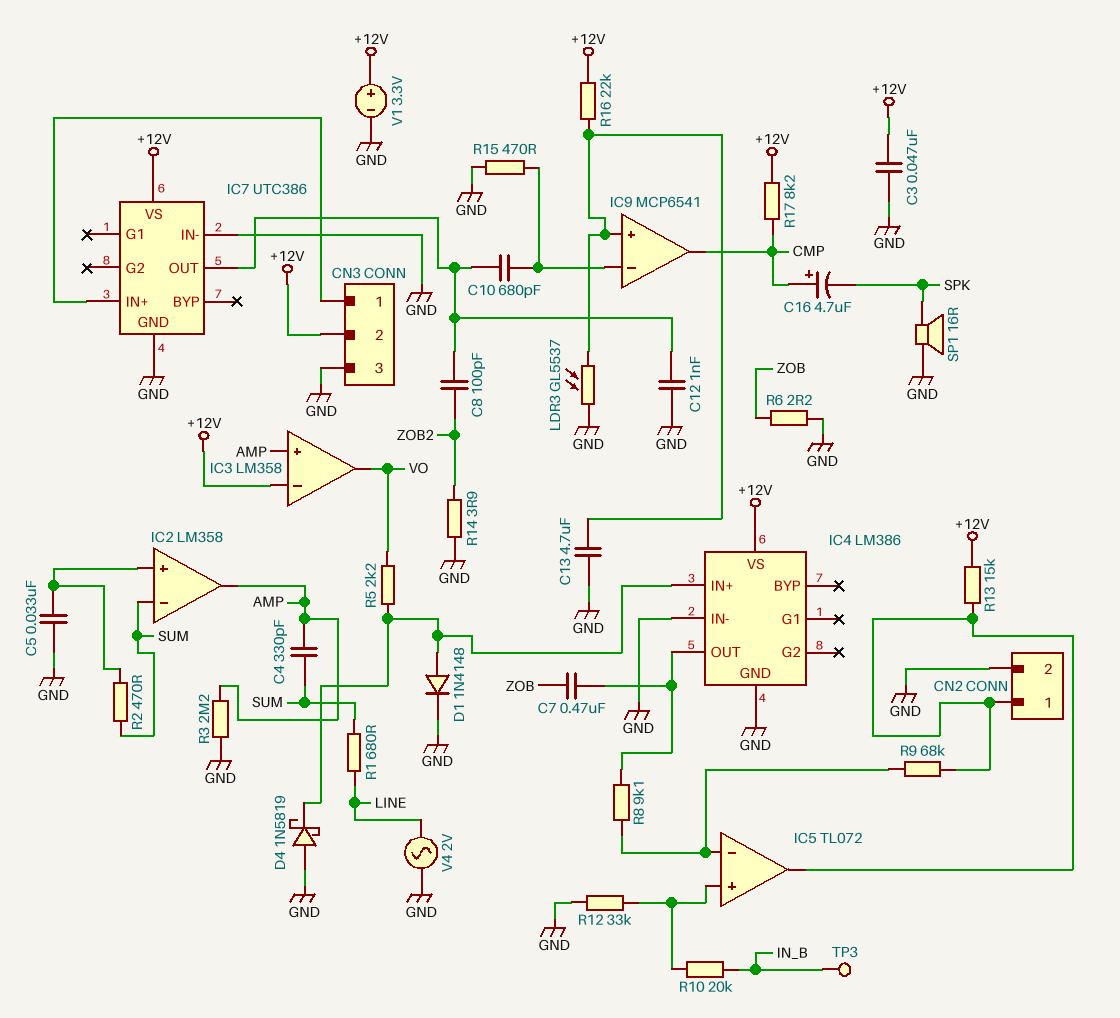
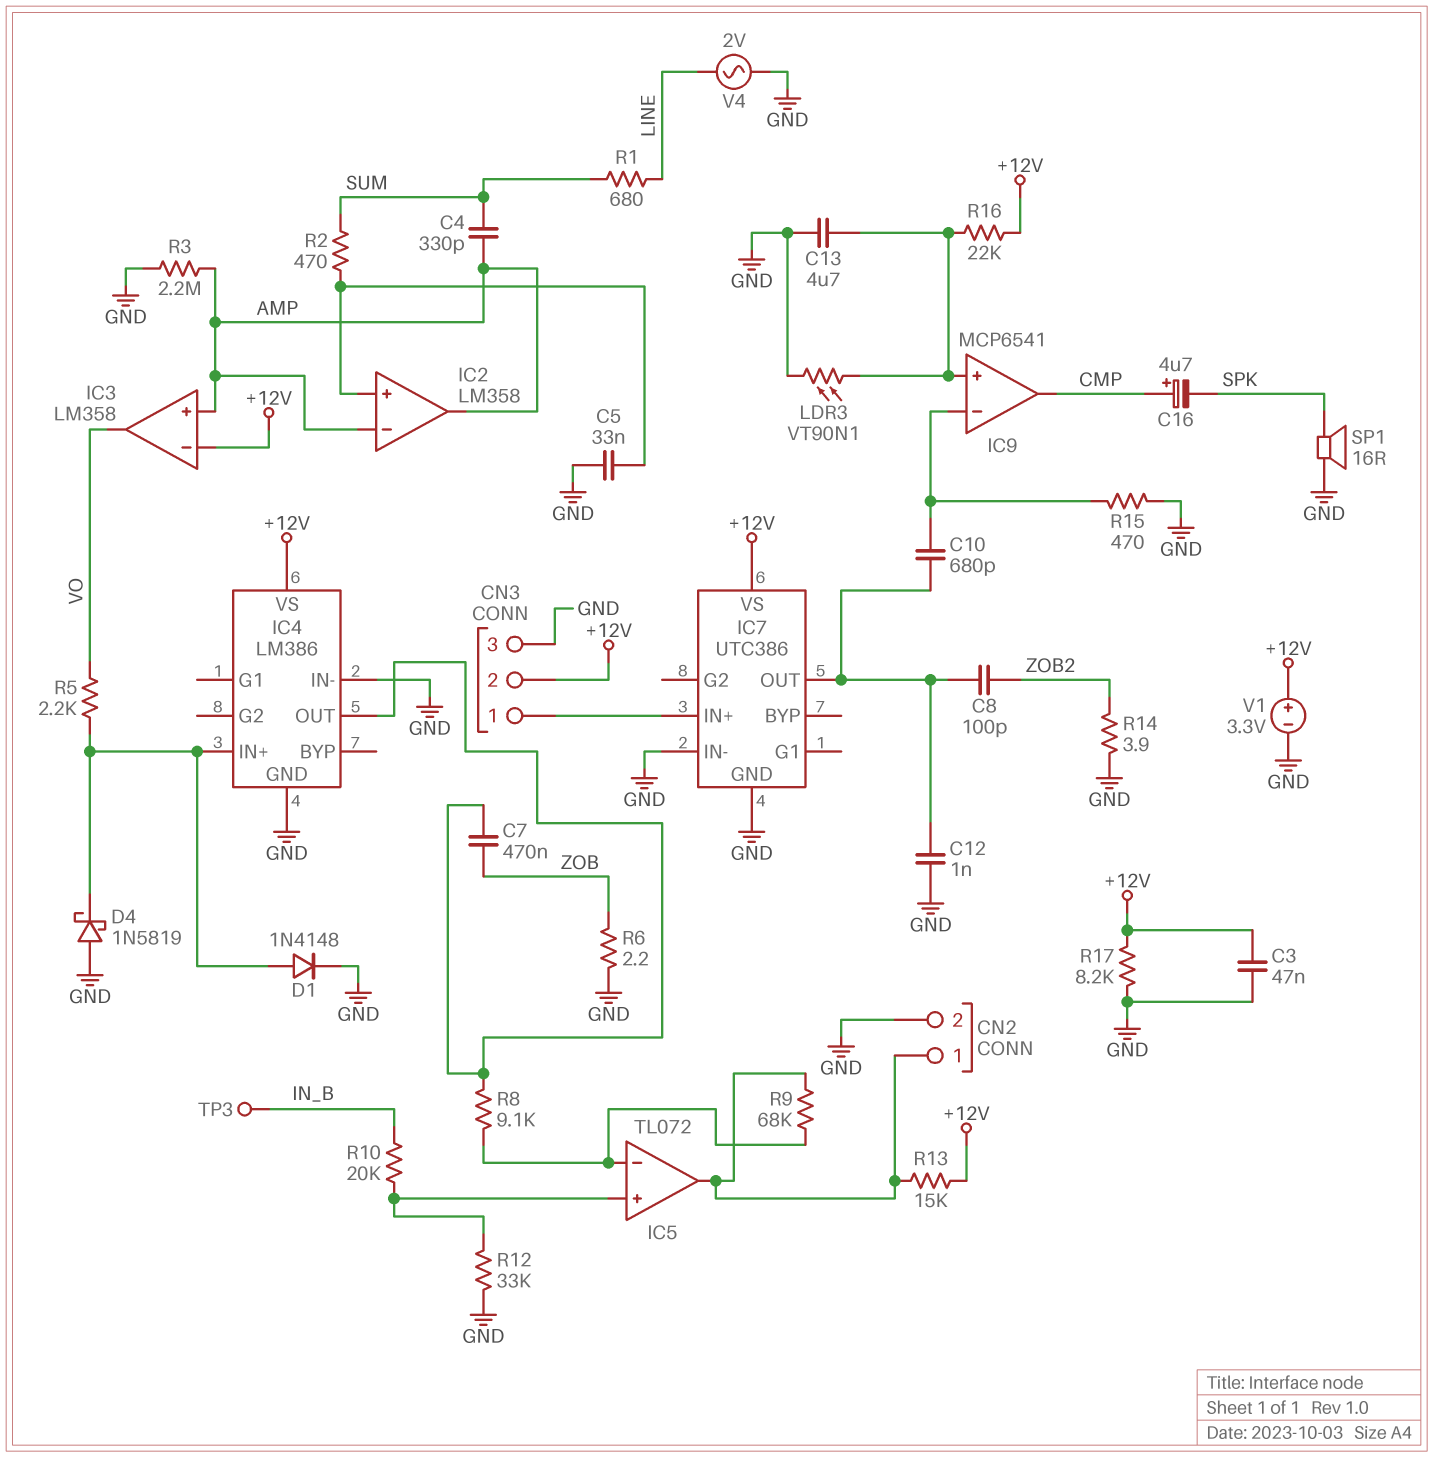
IC2 pin in-: SUM -> AMP
LDR3: GL5537 (GND, IC9/in+) -> VT90N1 (GND, IC9/in+)
R17: 8.2k (+12V, CMP) -> 8.2k (+12V, GND)

